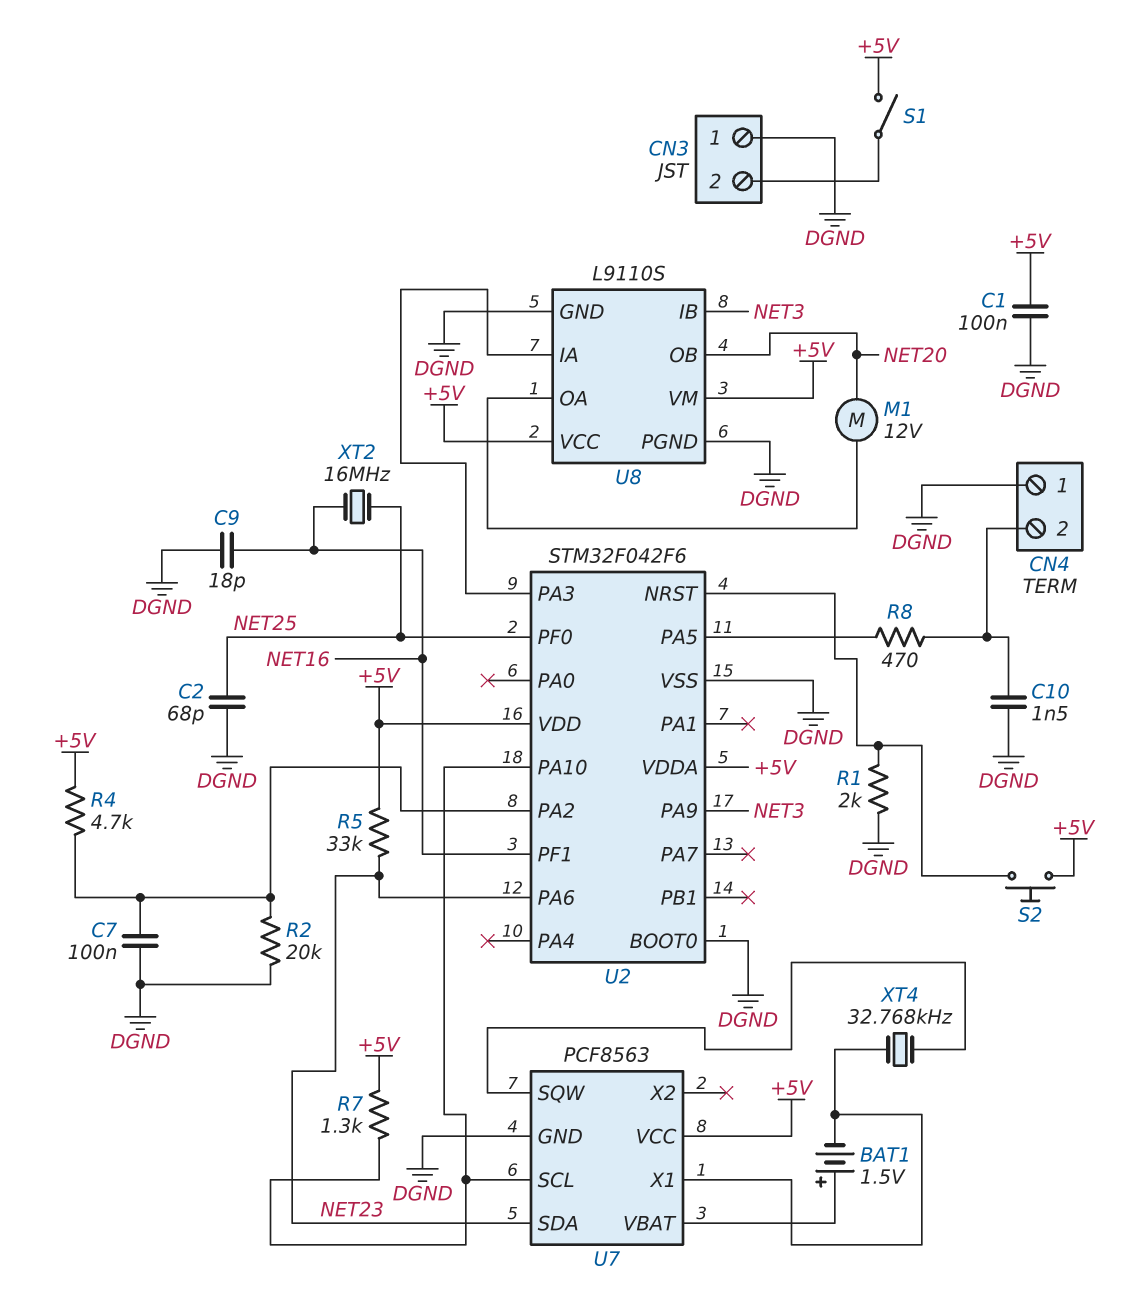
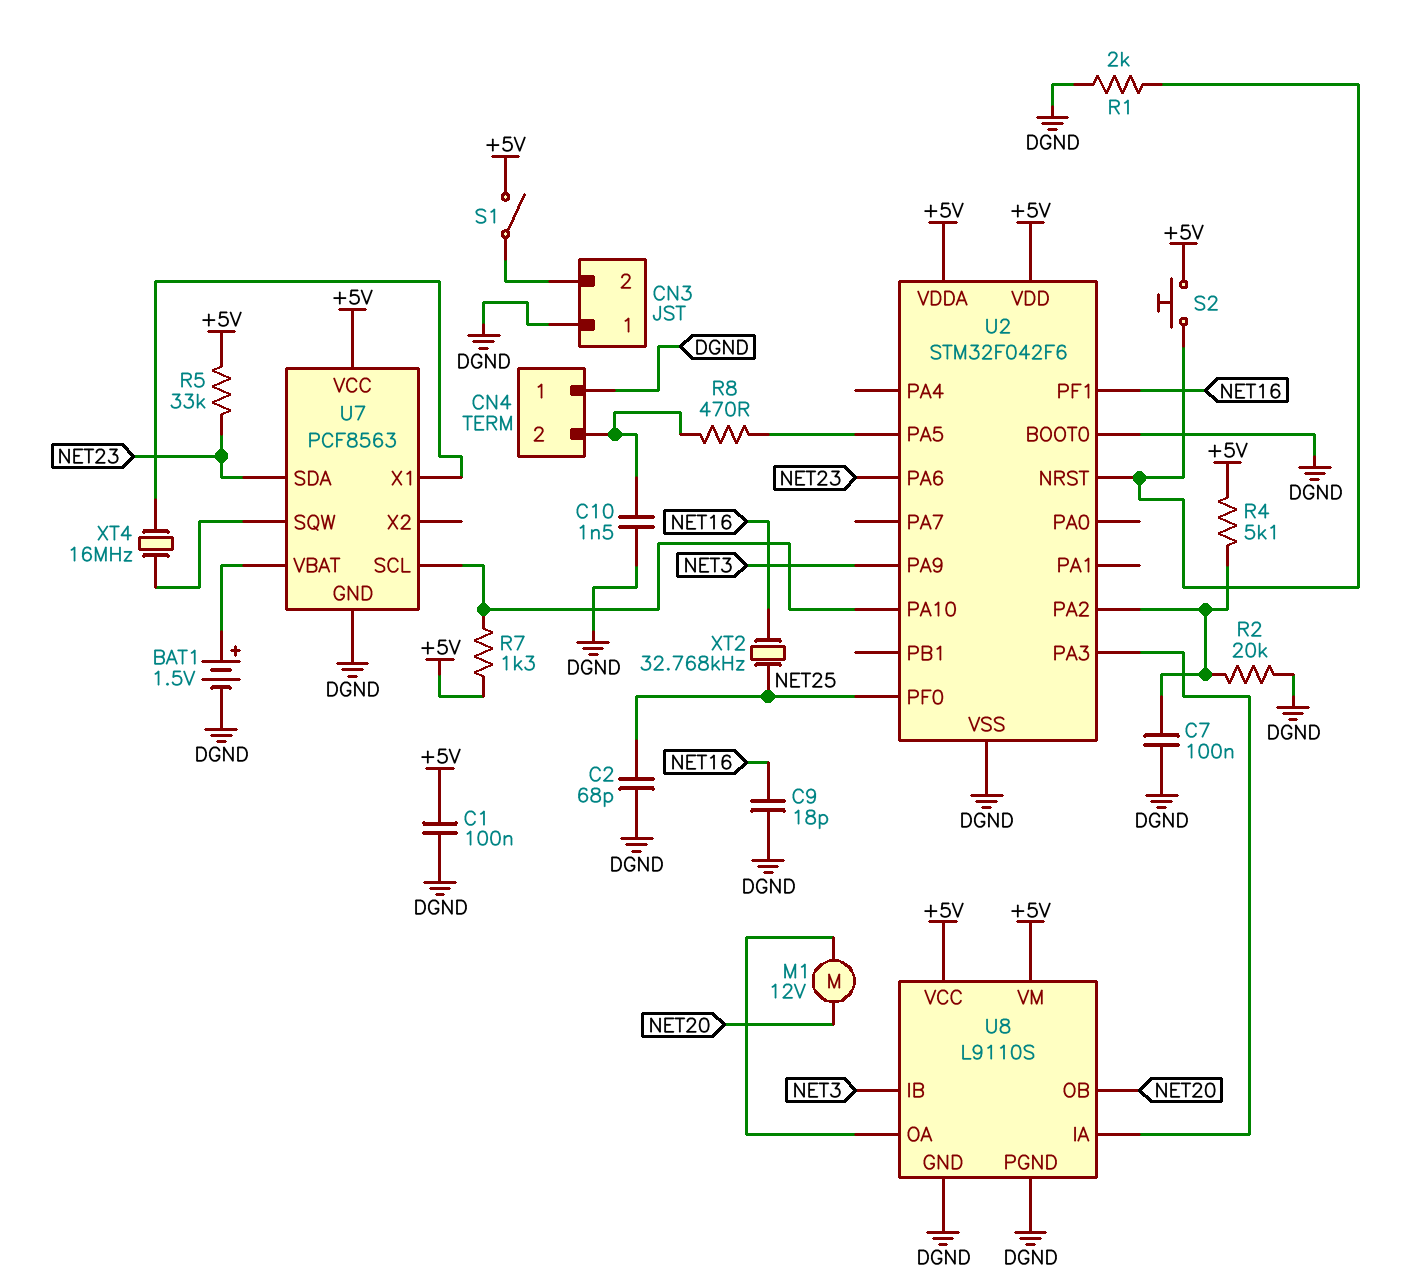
BAT1: 1.5V (plus U7/VBAT, minus U7/X1) -> 1.5V (plus U7/VBAT, minus DGND)
R4: 4.7k (+5V, U2/PA2) -> 5.1k (+5V, U2/PA2)
XT2: 16MHz (NET16, NET25) -> 32.768kHz (NET16, NET25)
XT4: 32.768kHz (U7/SQW, U7/X1) -> 16MHz (U7/SQW, U7/X1)

